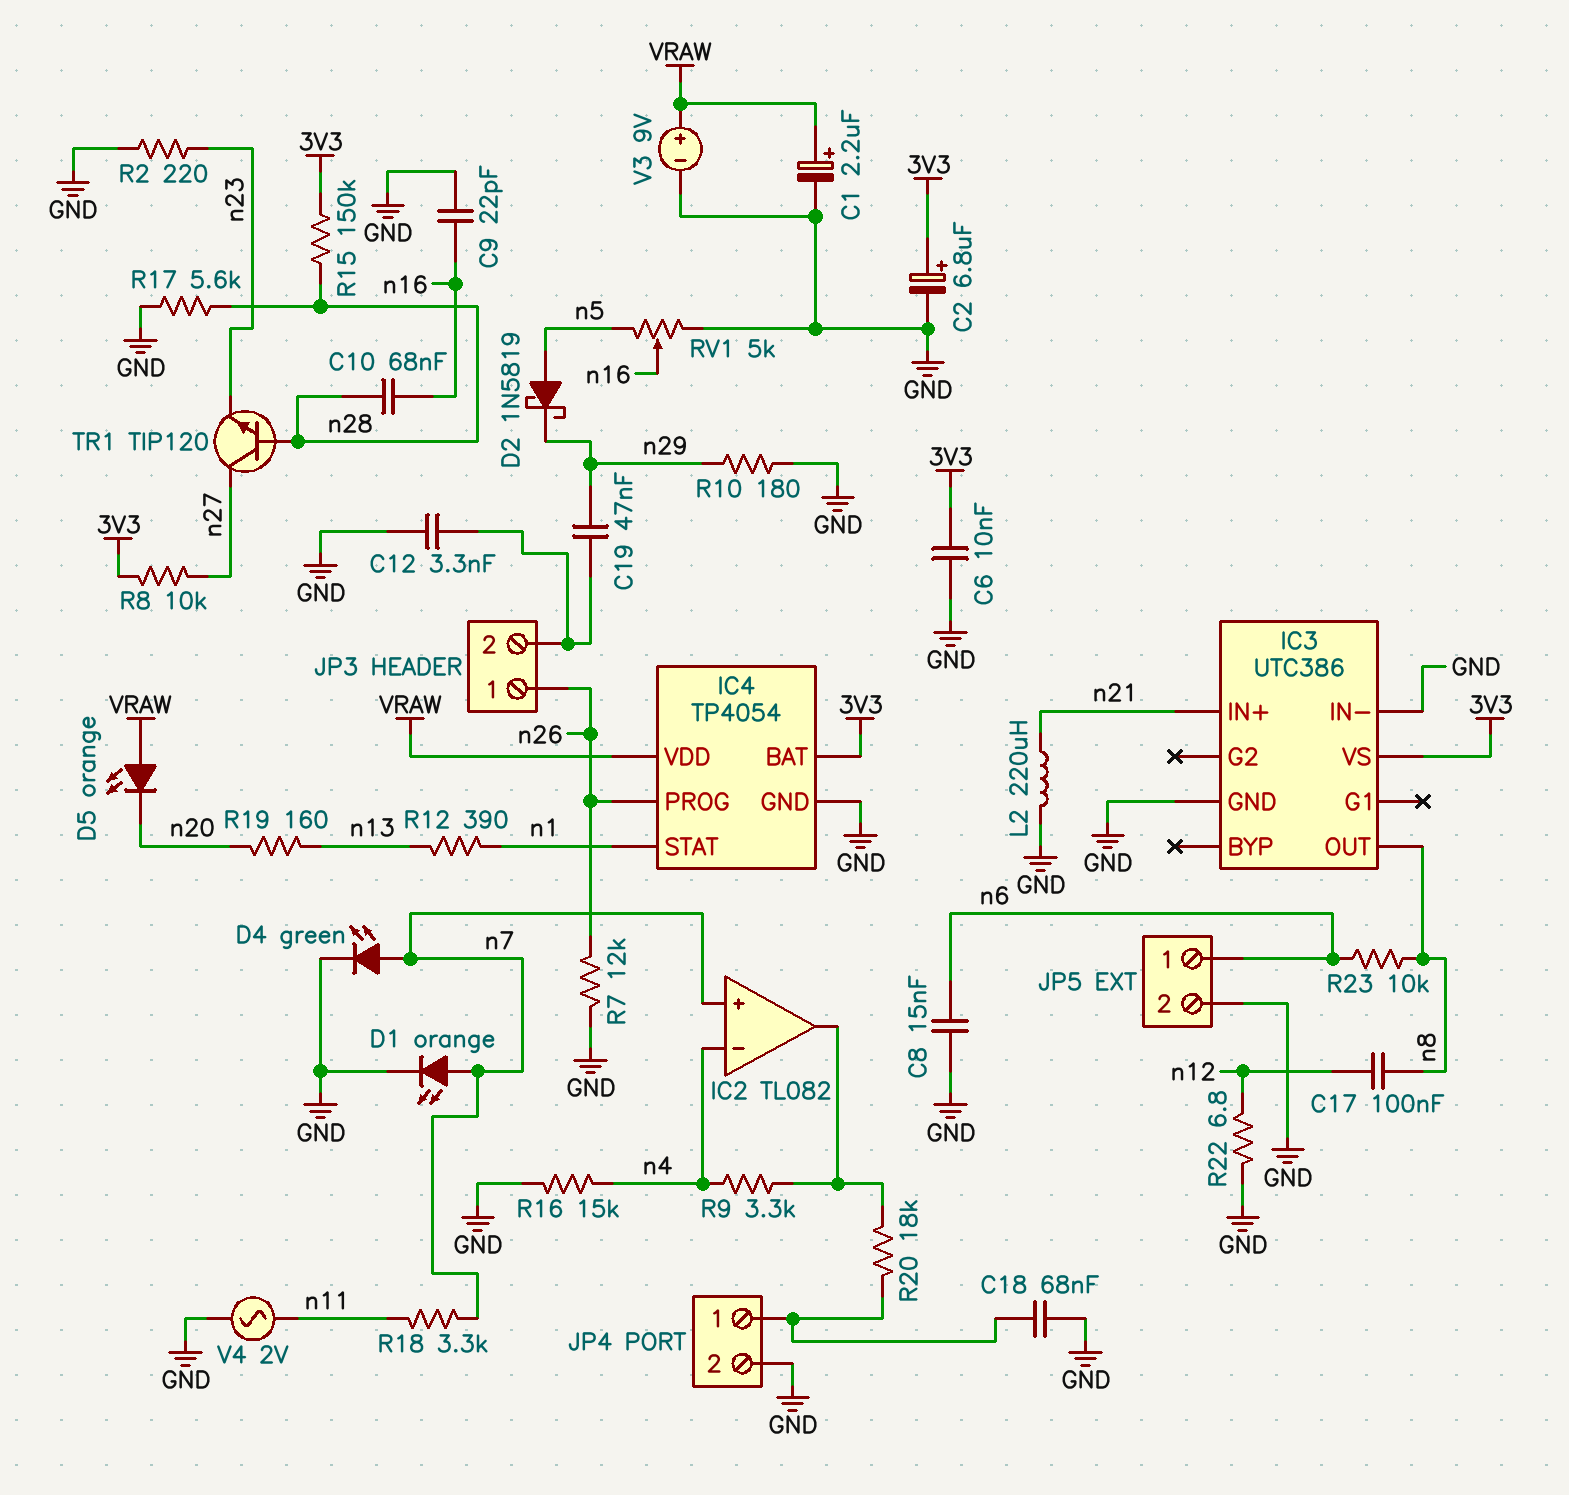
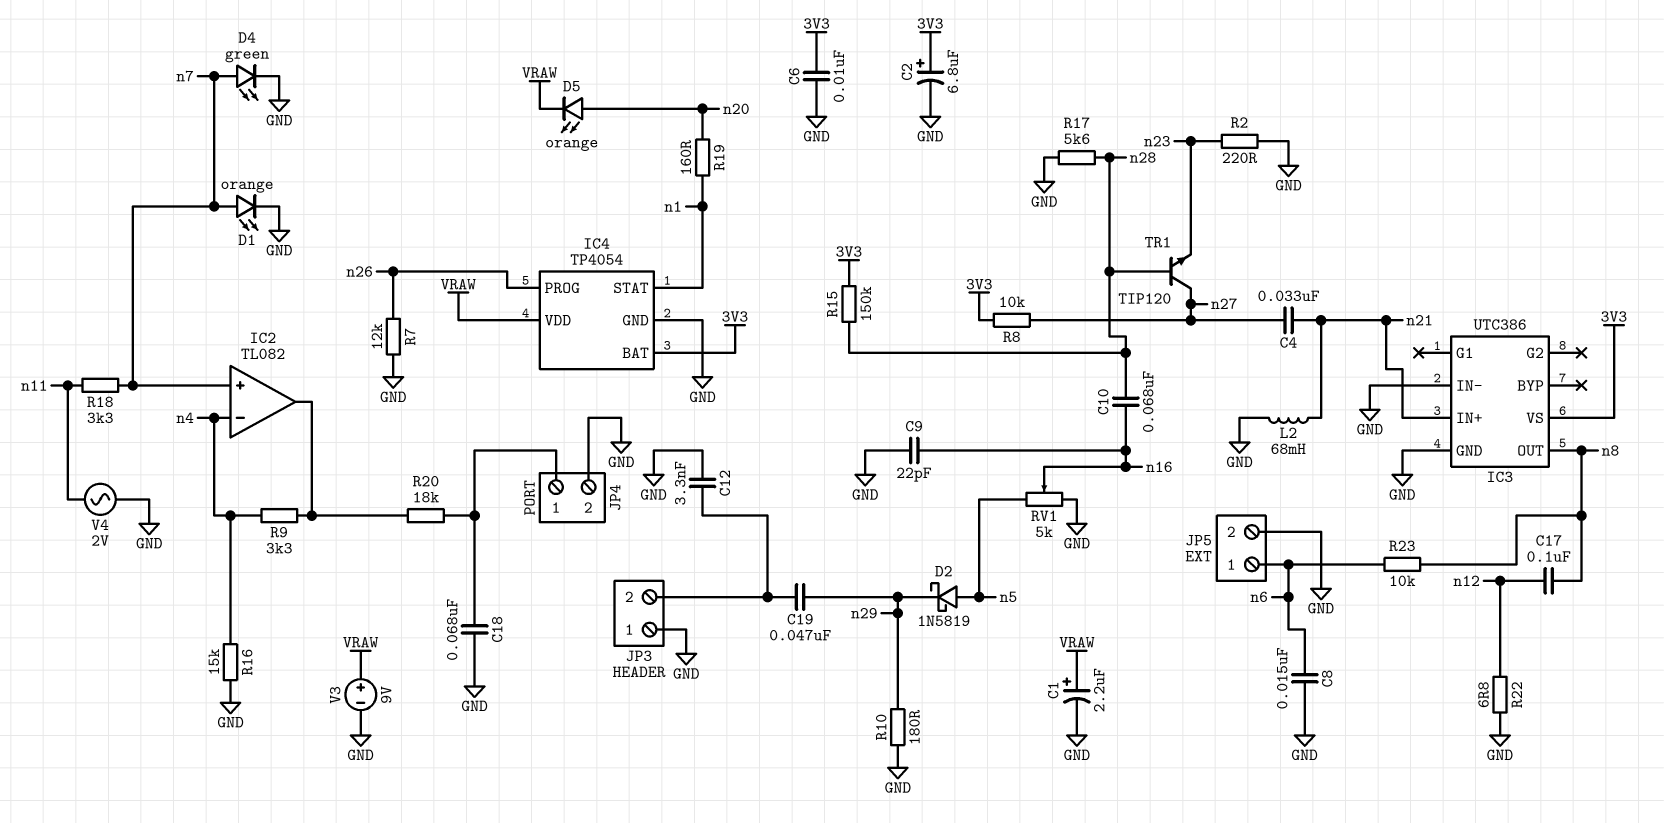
C4: none -> 33nF (n21, n27)
D5: LED orange (A VRAW, K n20) -> LED orange (A n20, K VRAW)
JP3 pin 1: n26 -> GND
L2: 220uH (GND, n21) -> 68mH (GND, n21)
R12: 390 (n1, n13) -> none
R19: 160 (n13, n20) -> 160 (n1, n20)

